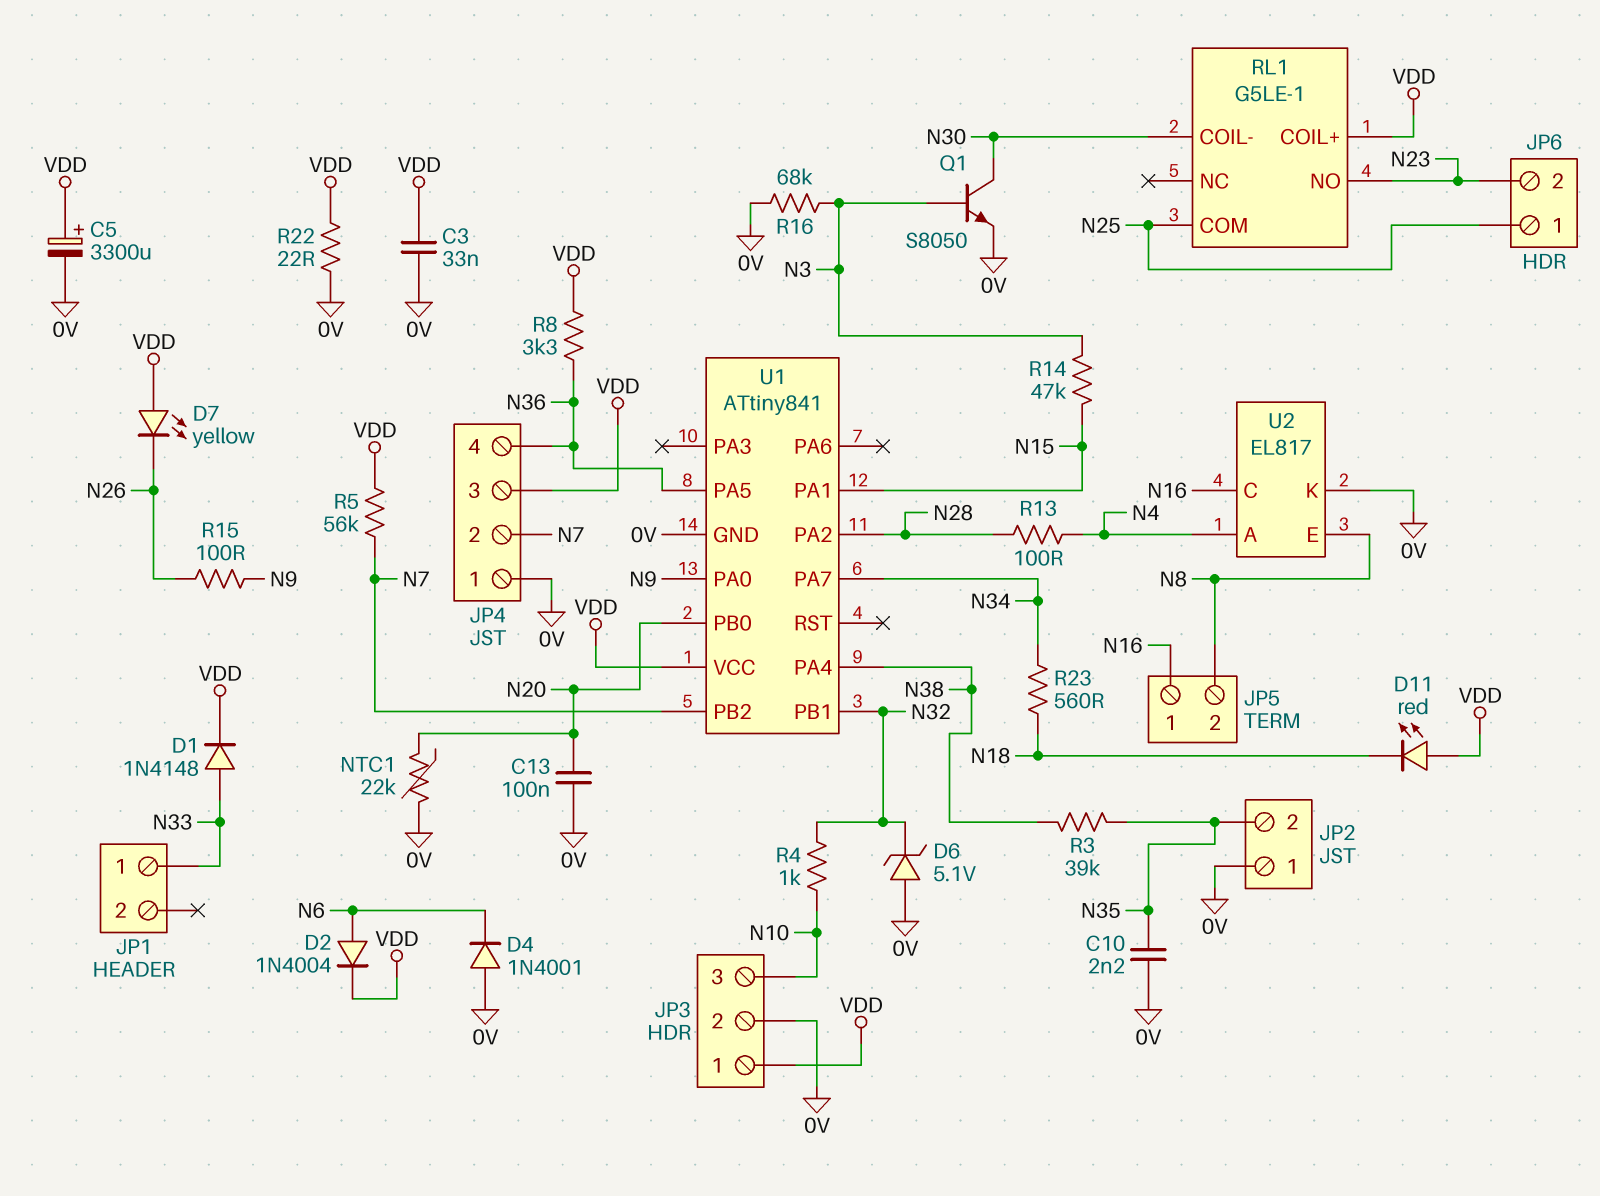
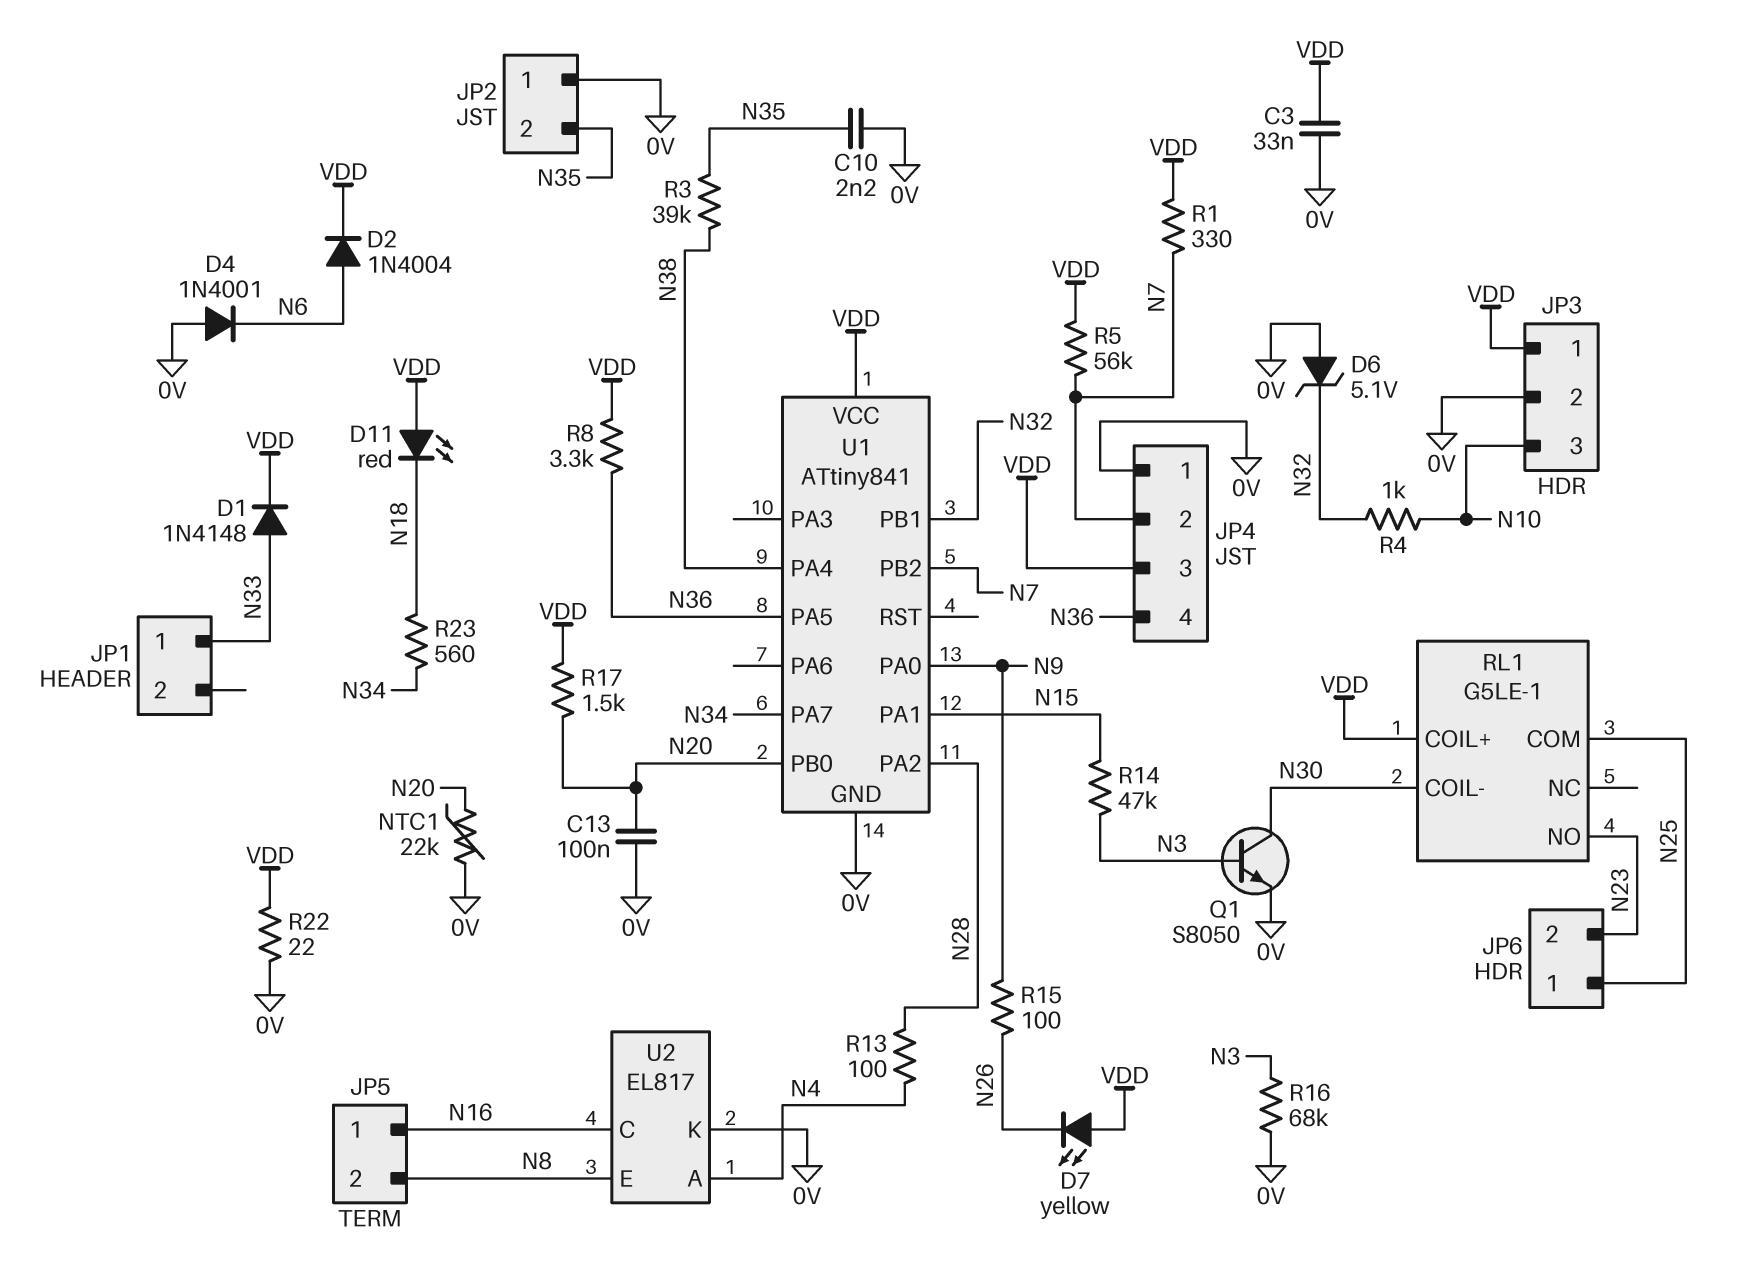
C5: 3300uF (plus VDD, minus 0V) -> none
R1: none -> 330 (N7, VDD)
R17: none -> 1.5k (N20, VDD)

